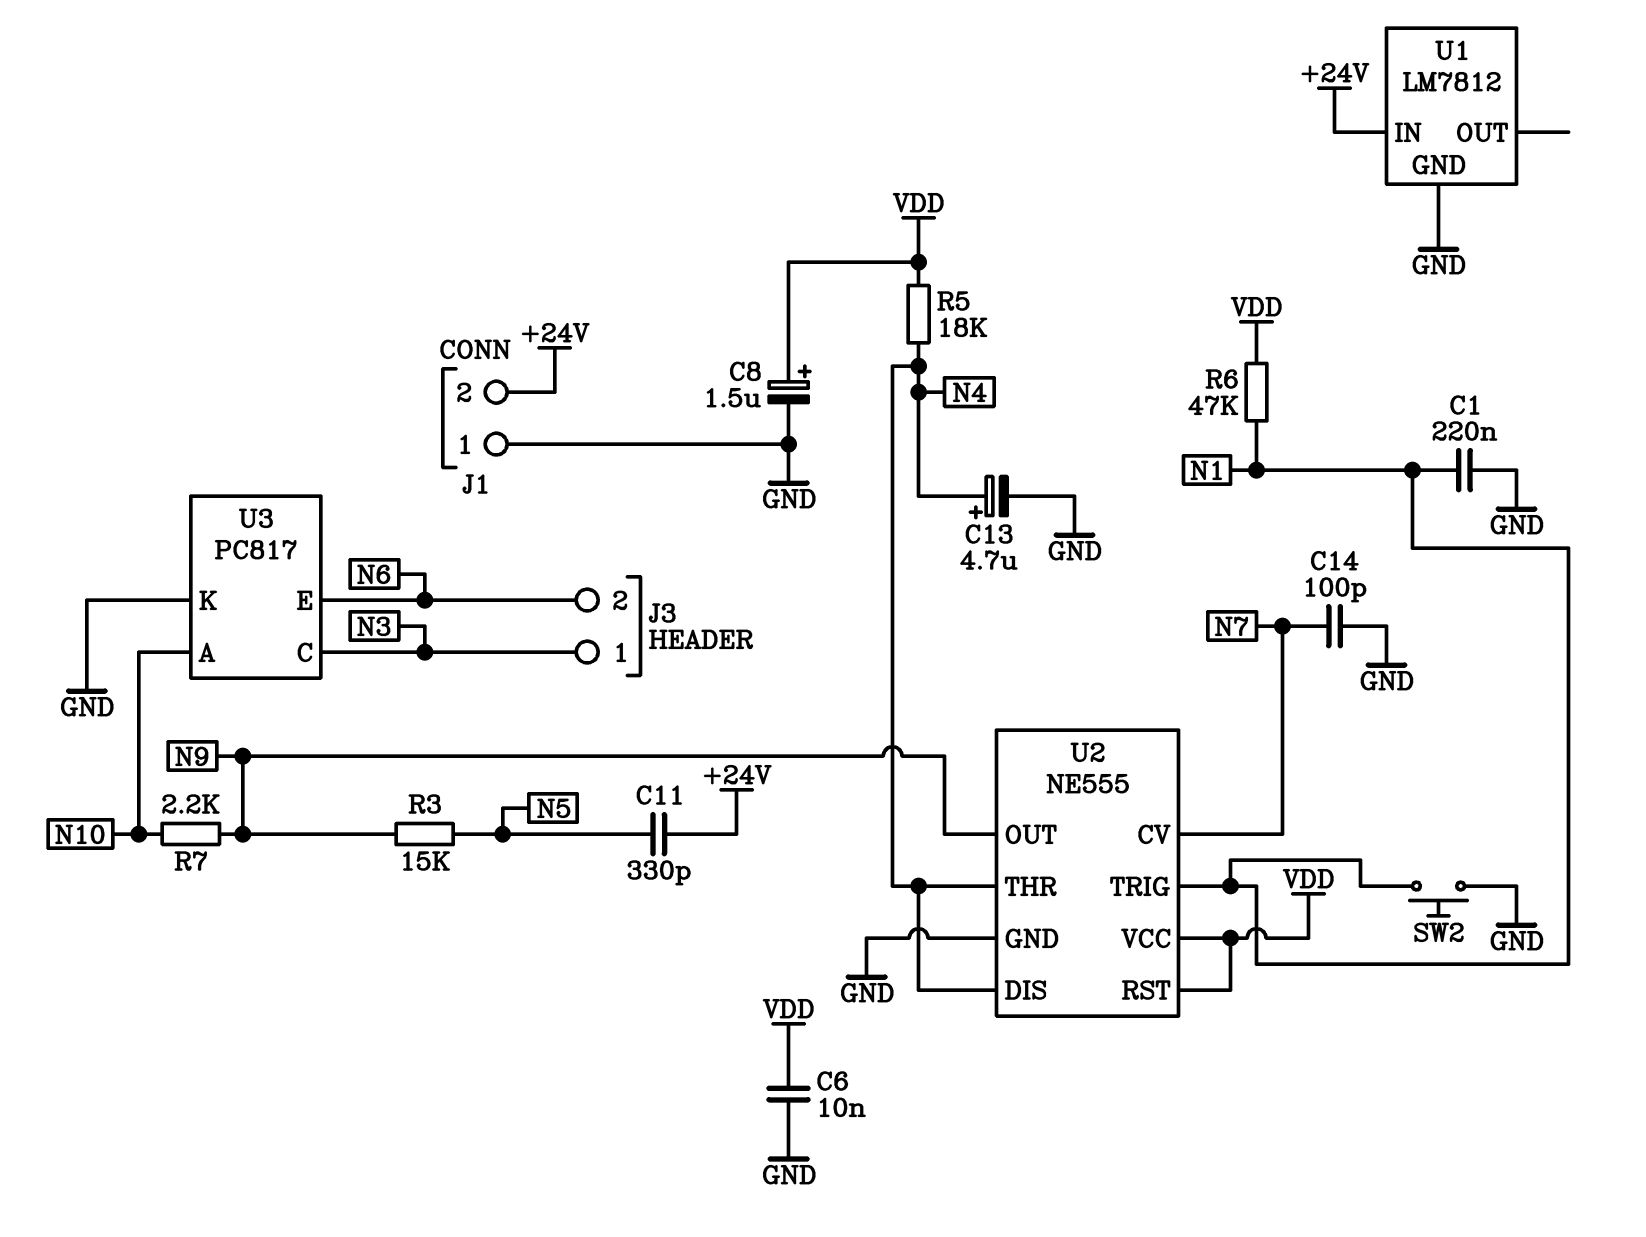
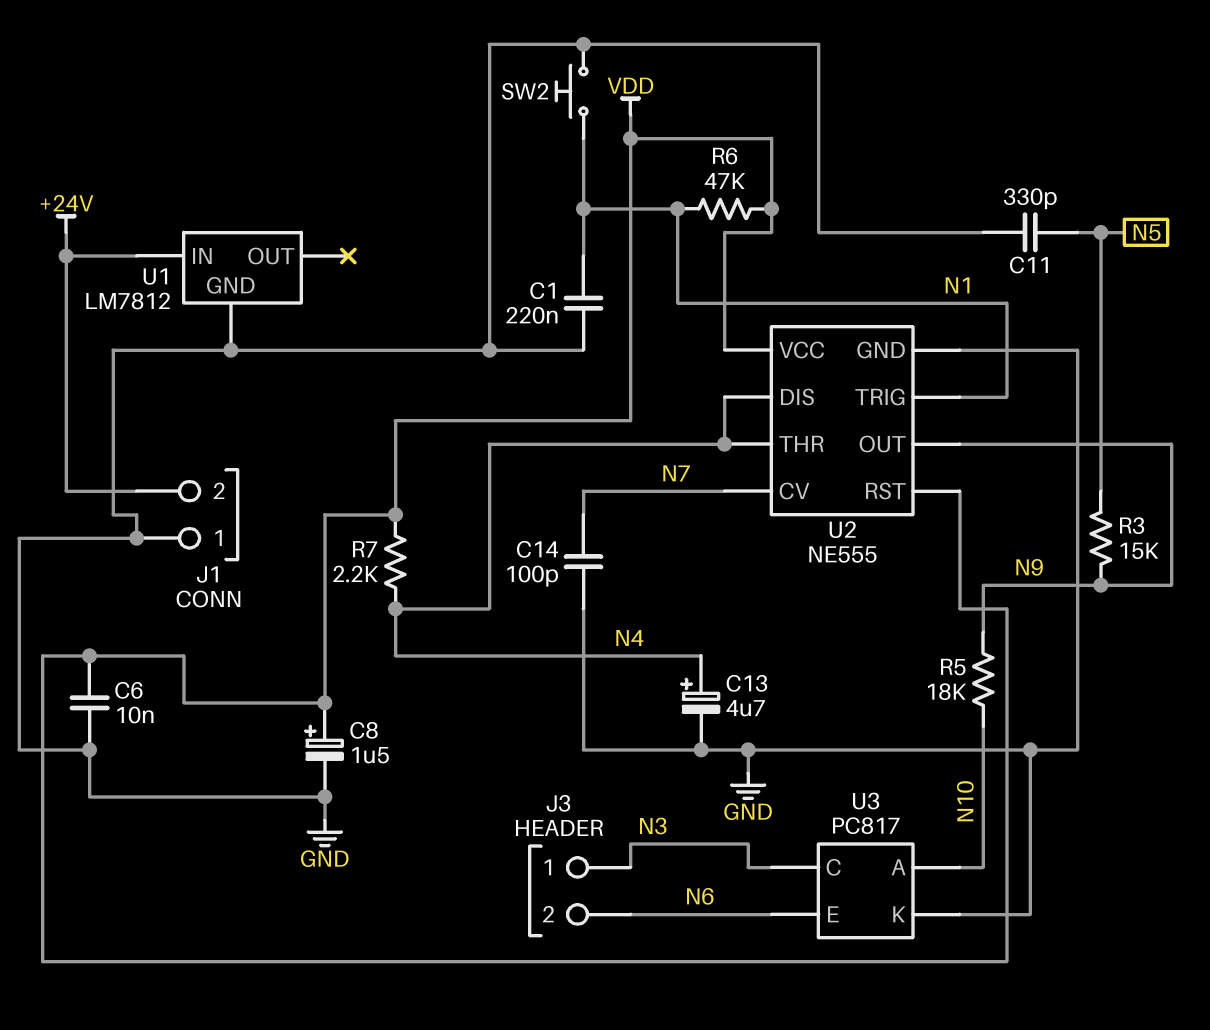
C11: 330pF (+24V, N5) -> 330pF (GND, N5)
R5: 18k (N4, VDD) -> 18k (N9, N10)
R7: 2.2k (N9, N10) -> 2.2k (N4, VDD)

